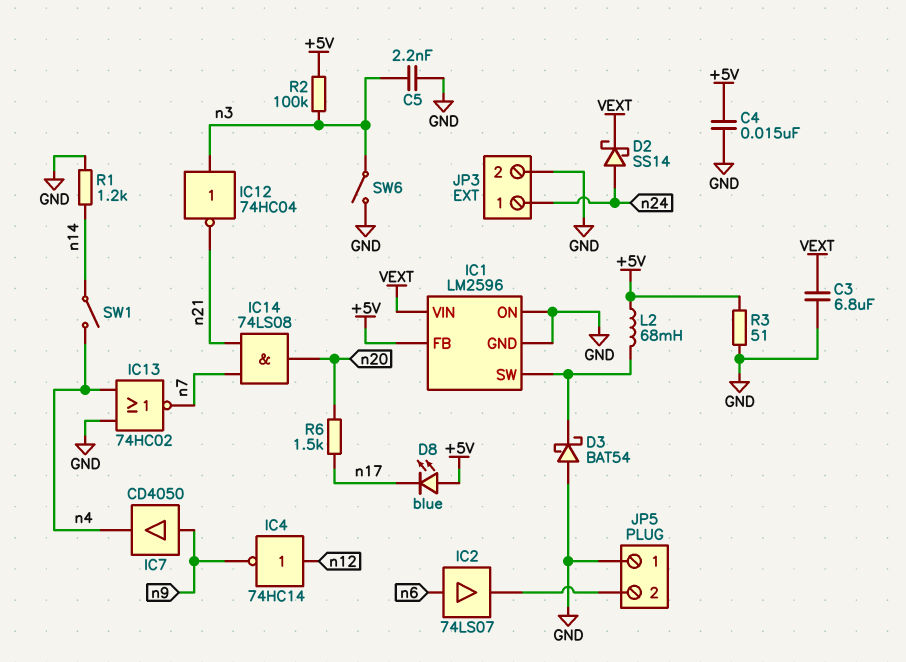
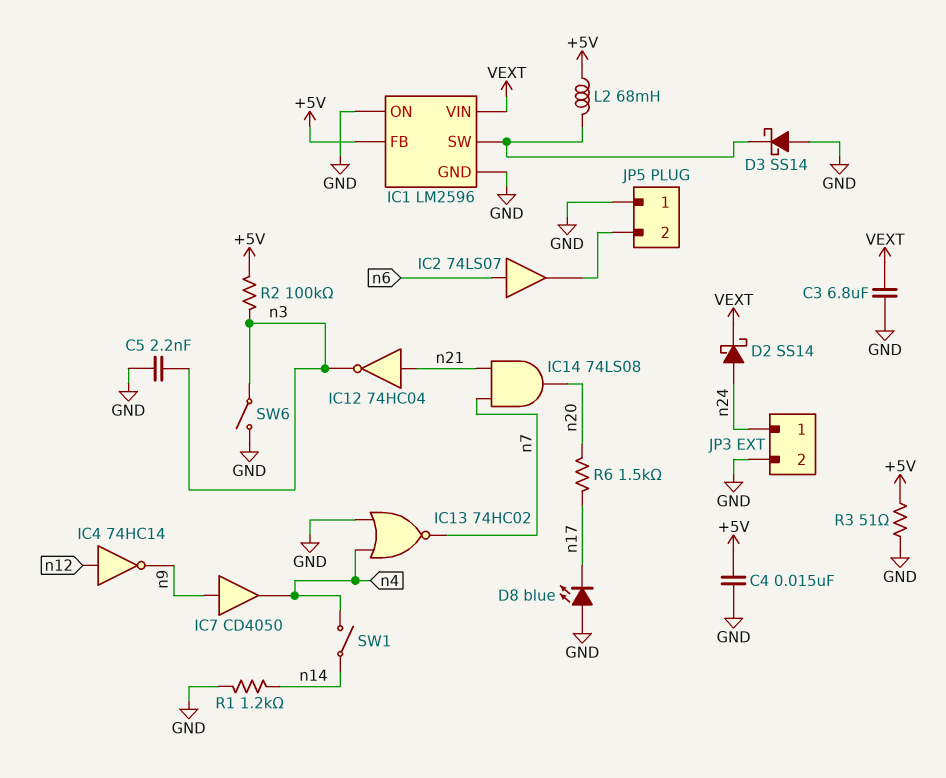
D3: schottky BAT54 (A GND, K IC1/SW) -> schottky SS14 (A GND, K IC1/SW)
D8: LED blue (A +5V, K n17) -> LED blue (A GND, K n17)
IC12: NOT 74HC04 (in n3, out n21) -> NOT 74HC04 (in n21, out n3)

